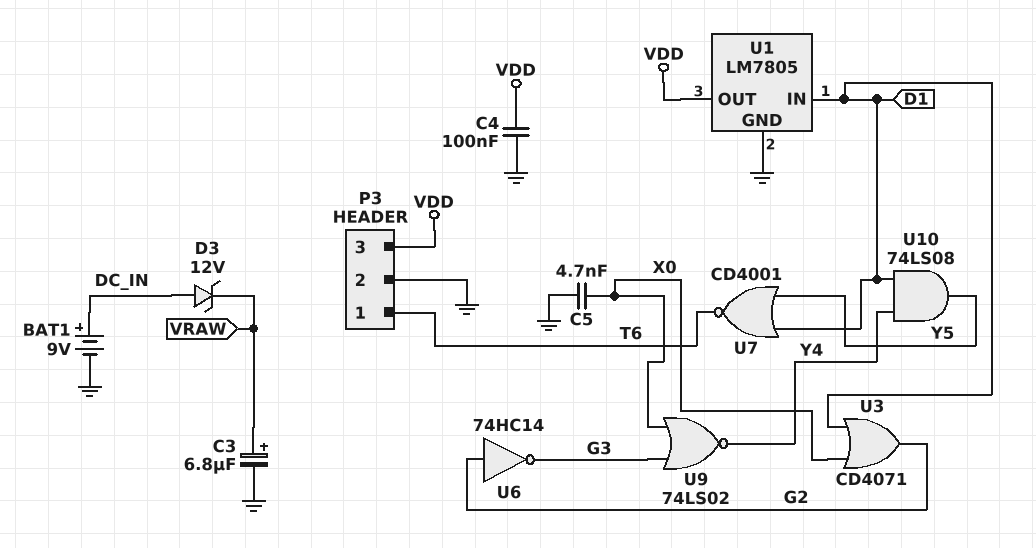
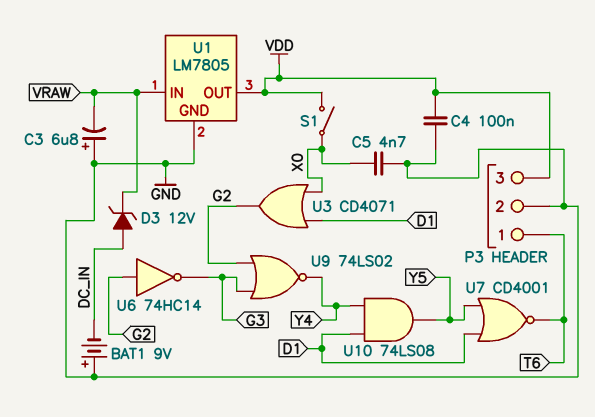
BAT1: 9V (plus DC_IN, minus GND) -> 9V (plus GND, minus DC_IN)
C3: 6.8uF (plus VRAW, minus GND) -> 6.8uF (plus GND, minus VRAW)
S1: none -> switch (VDD, X0)
U1 pin IN: D1 -> VRAW
U9: NOR 74LS02 (in G3, in X0, out Y4) -> NOR 74LS02 (in G2, in G3, out Y4)

